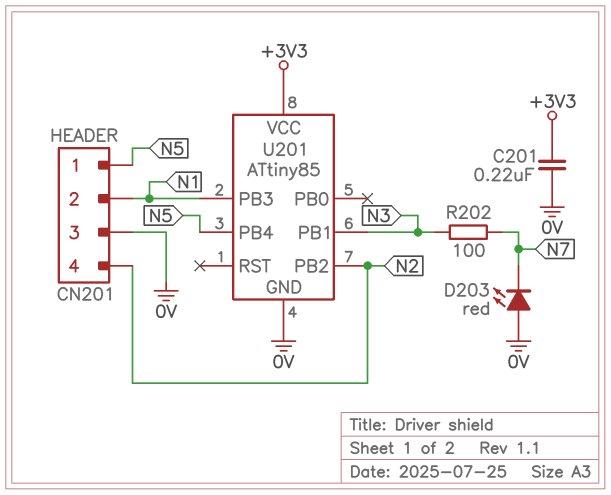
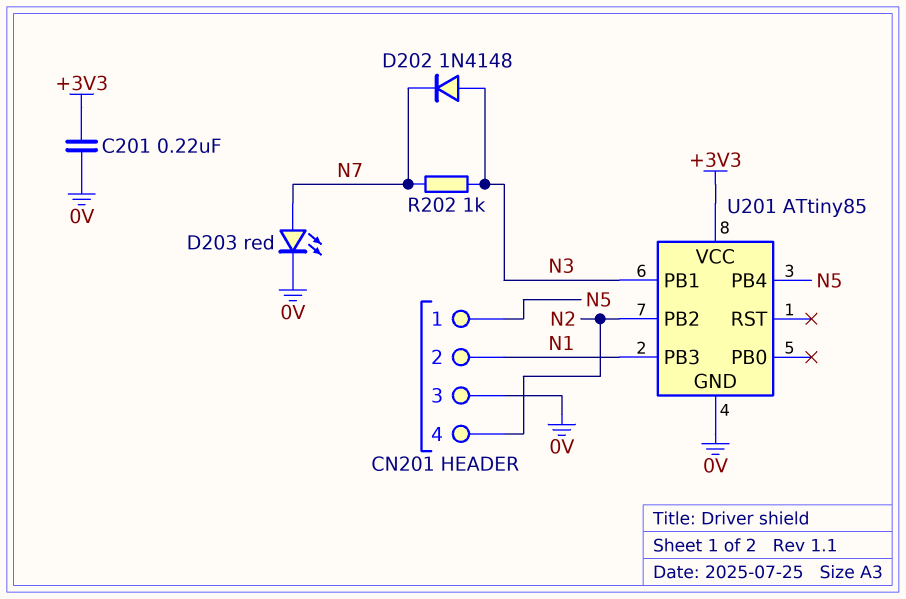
D202: none -> diode 1N4148 (A N3, K N7)
D203: LED red (A 0V, K N7) -> LED red (A N7, K 0V)
R202: 100 (N3, N7) -> 1k (N3, N7)

